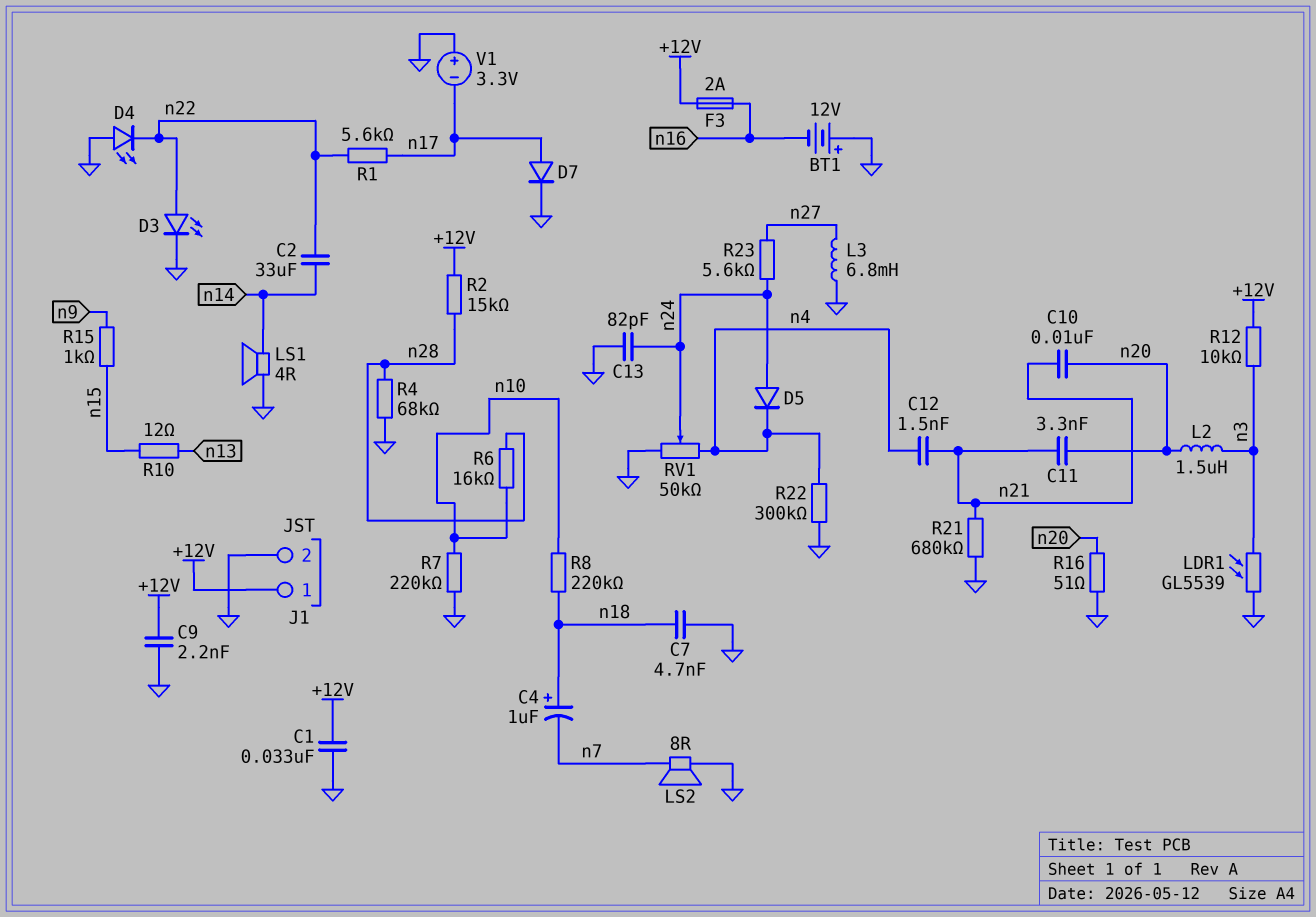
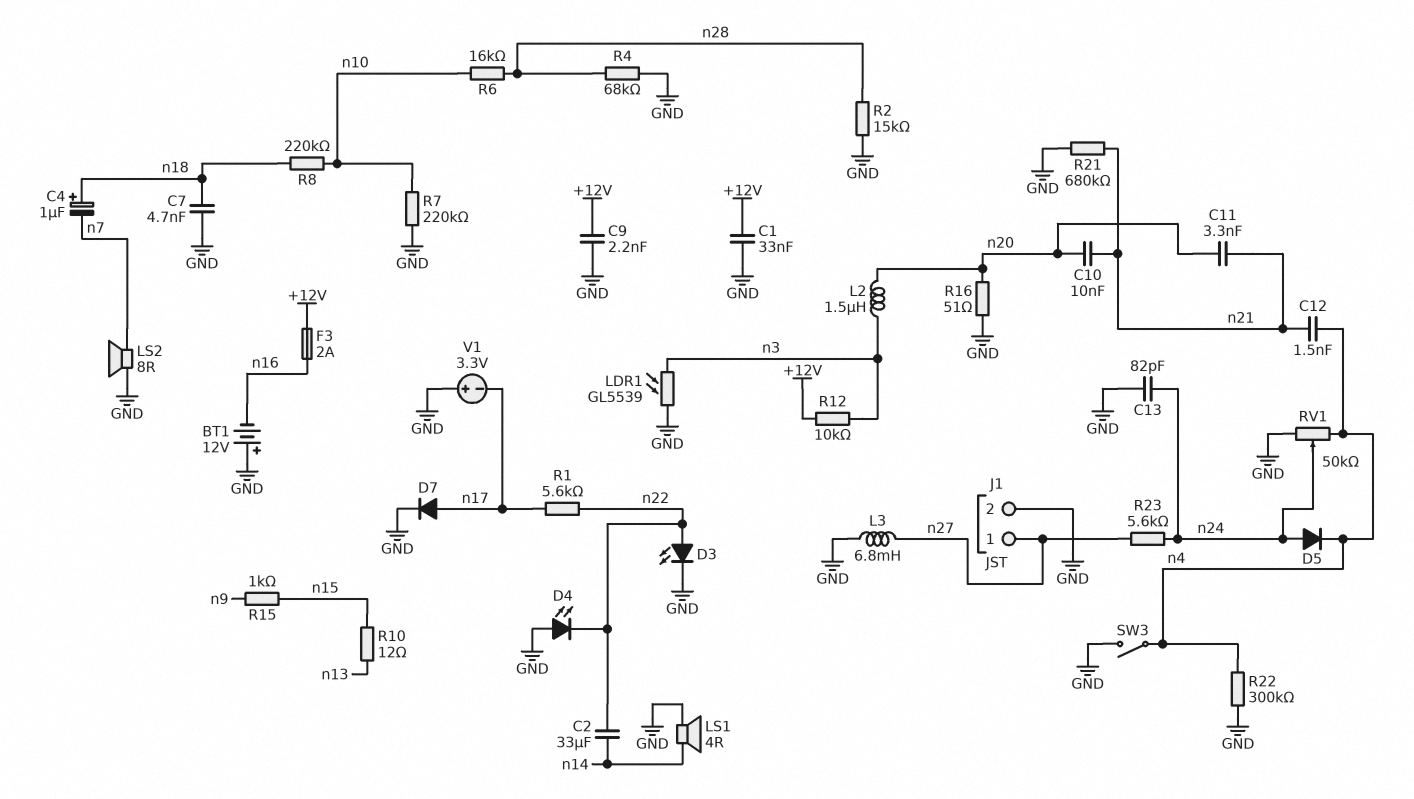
J1 pin 1: +12V -> n27
R2: 15k (+12V, n28) -> 15k (GND, n28)
SW3: none -> switch (GND, n4)

